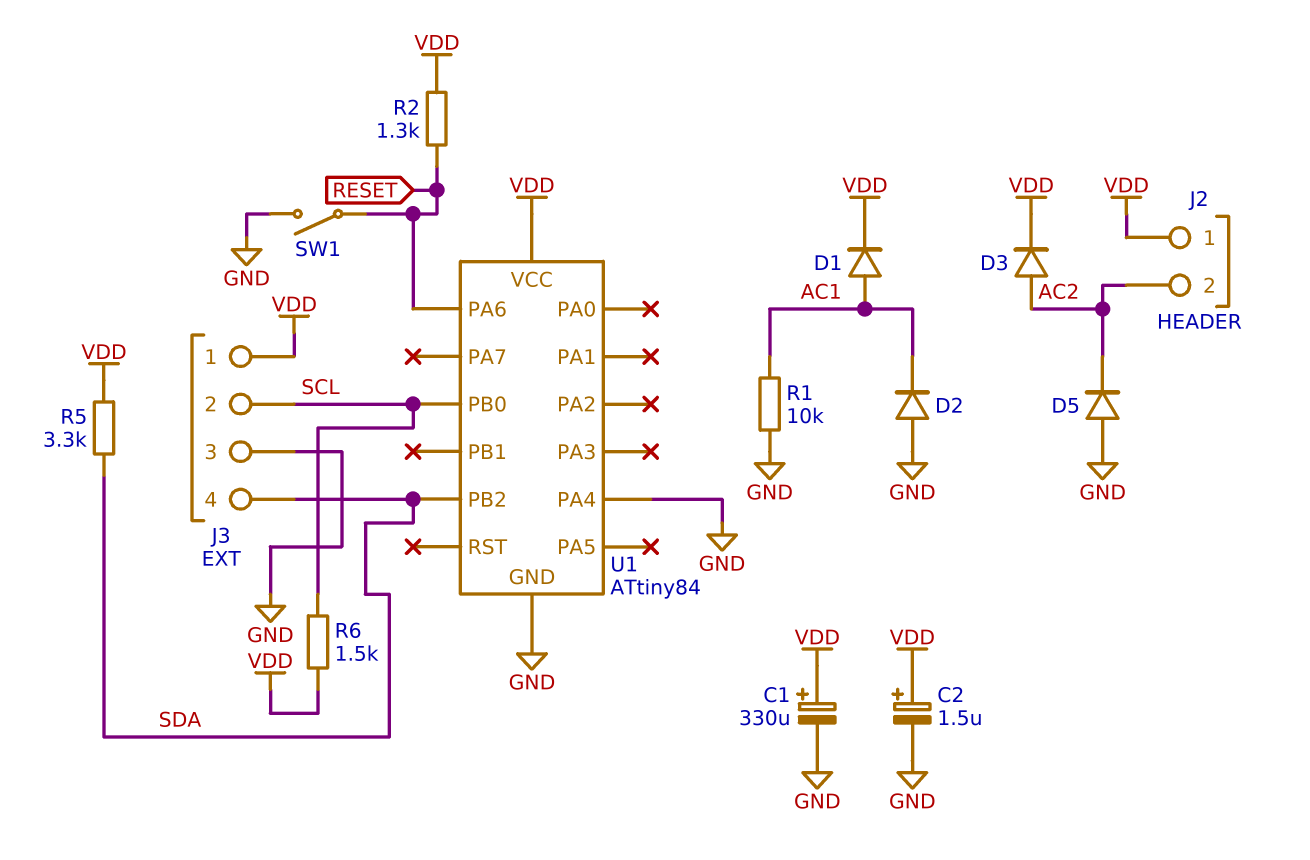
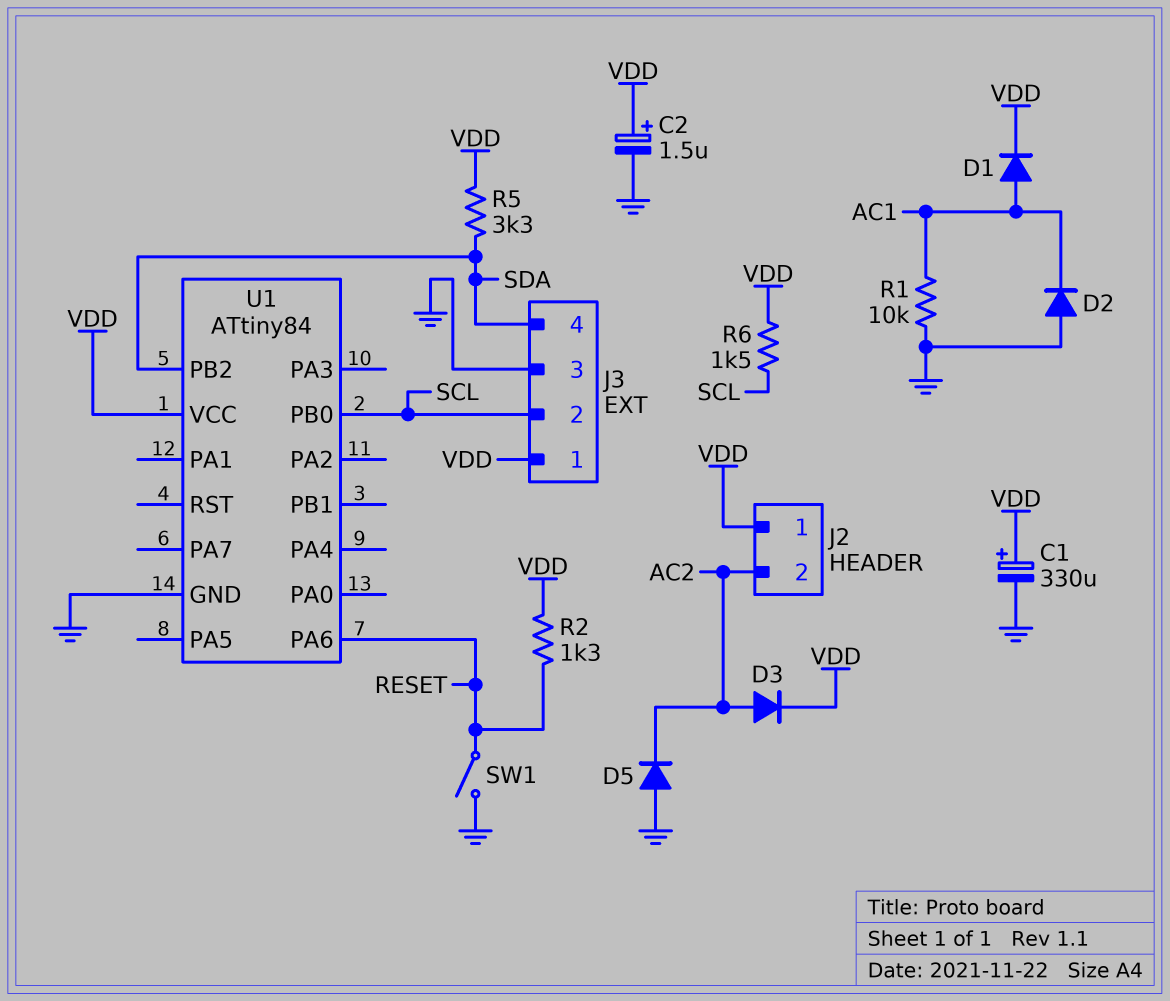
U1 pin PA4: GND -> none

